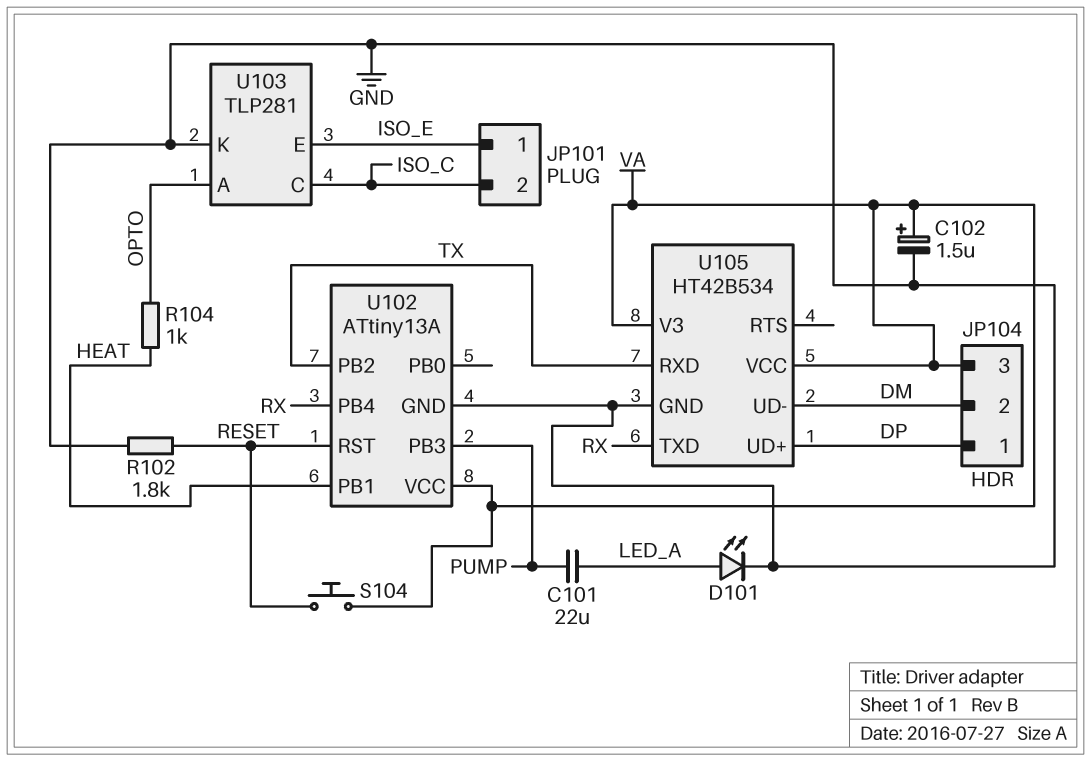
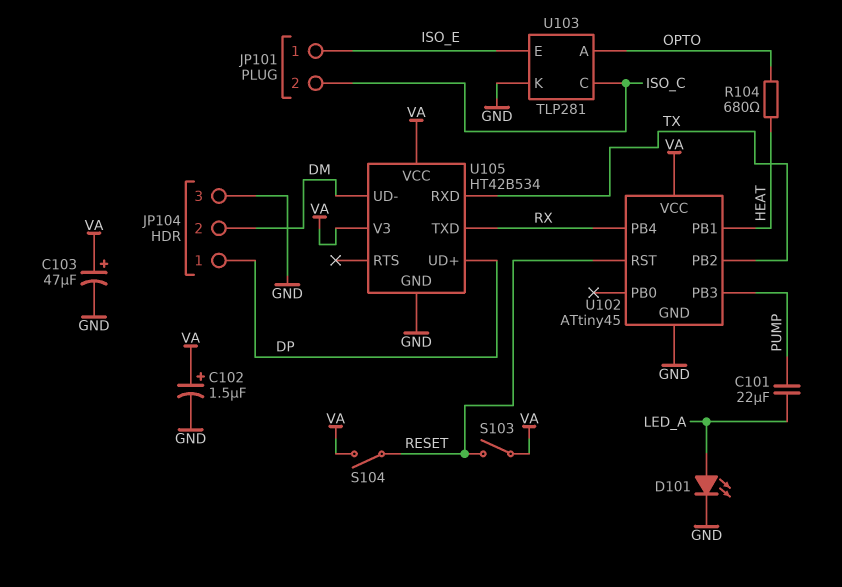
C103: none -> 47uF (plus VA, minus GND)
JP104 pin 3: VA -> GND
R102: 1.8k (GND, RESET) -> none
R104: 1k (HEAT, OPTO) -> 680 (HEAT, OPTO)
S103: none -> switch (RESET, VA)
S104: button (RESET, VA) -> switch (RESET, VA)
U102: ATtiny13A -> ATtiny45

